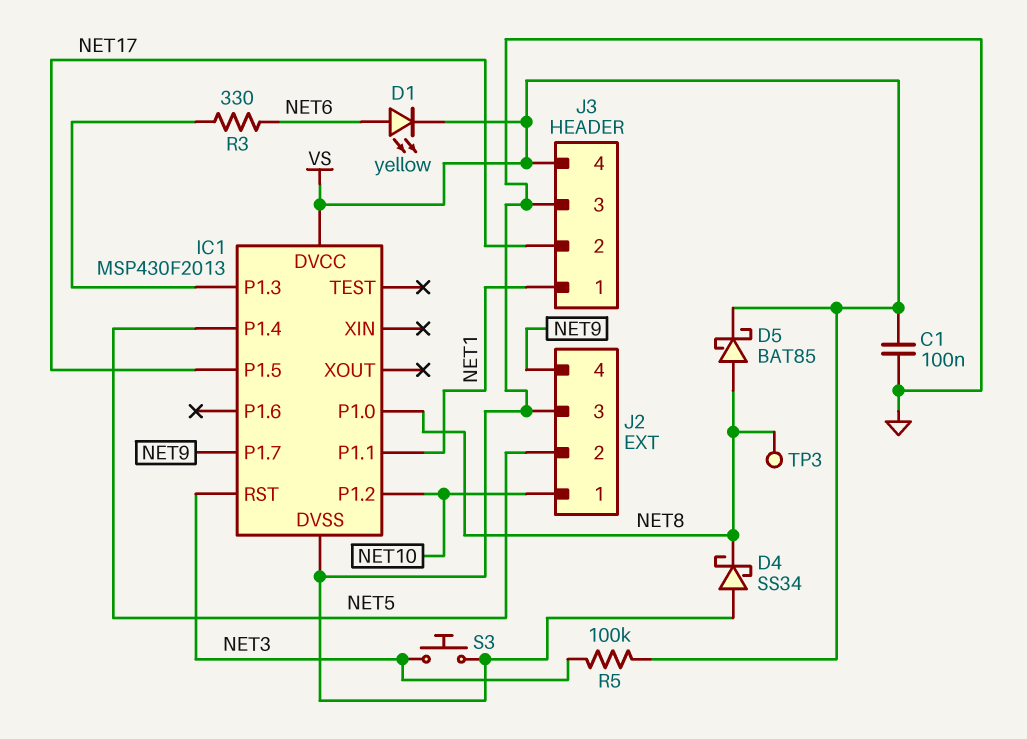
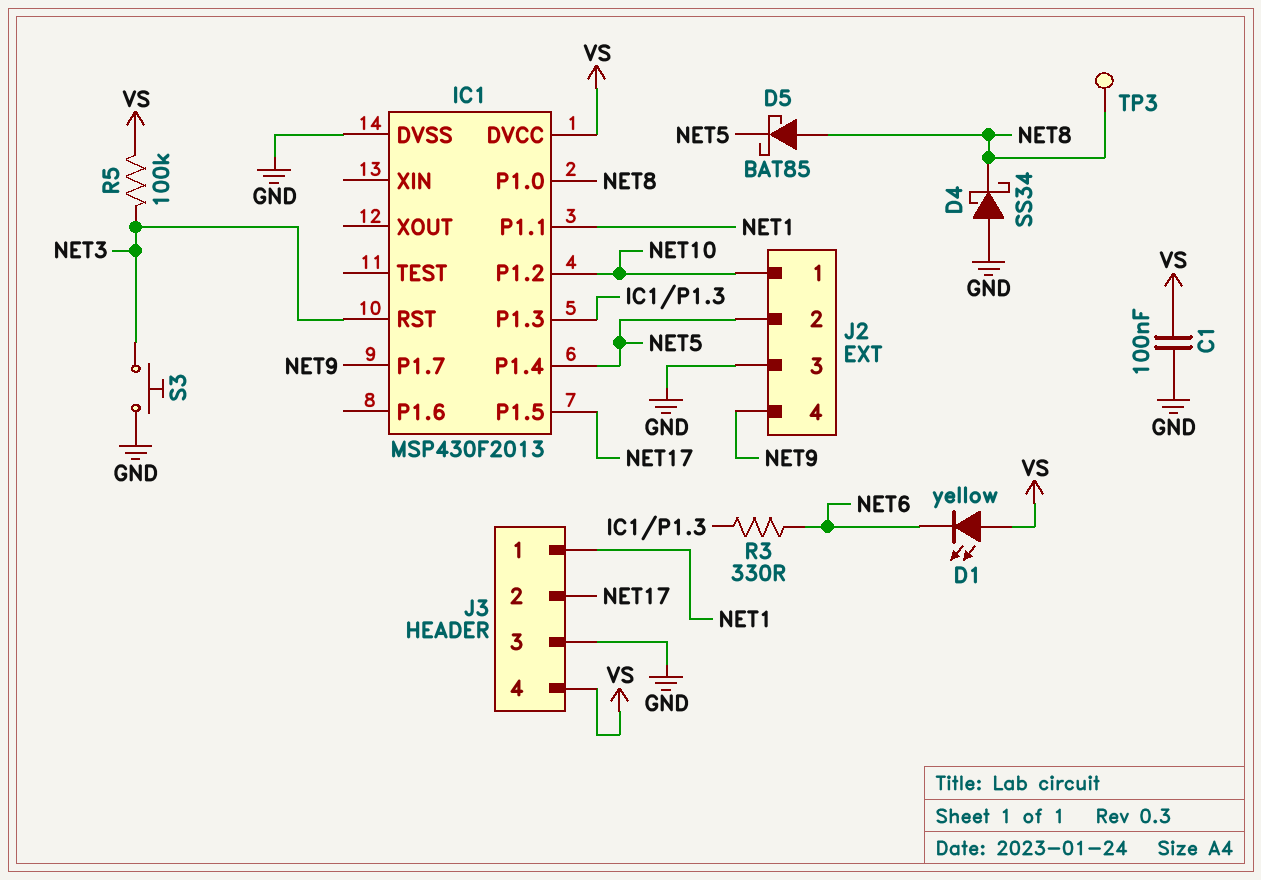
D1: LED yellow (A NET6, K VS) -> LED yellow (A VS, K NET6)
D5: schottky BAT85 (A NET8, K VS) -> schottky BAT85 (A NET8, K NET5)

